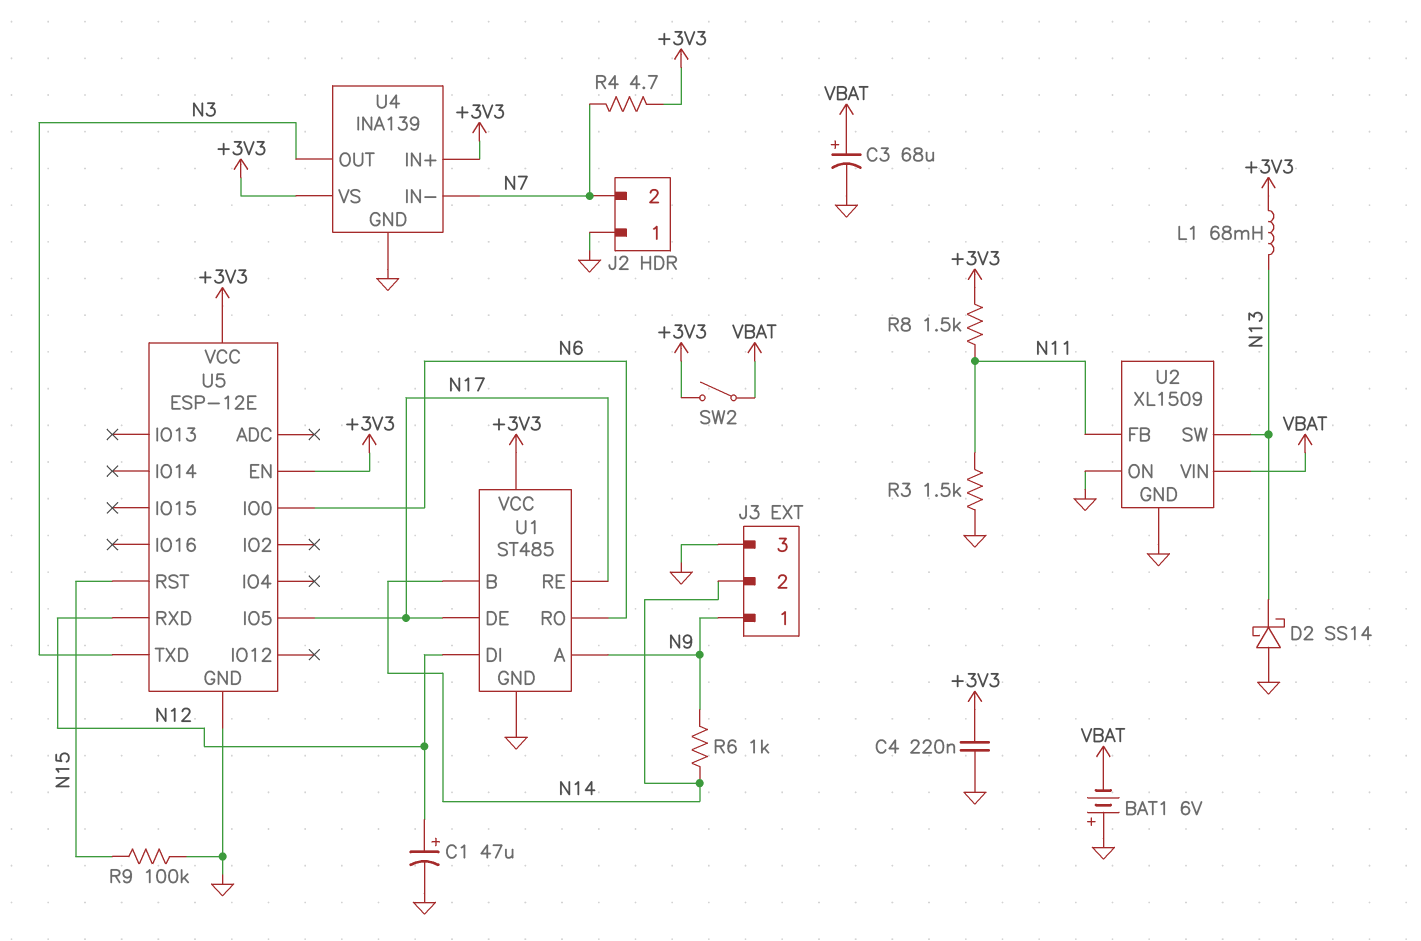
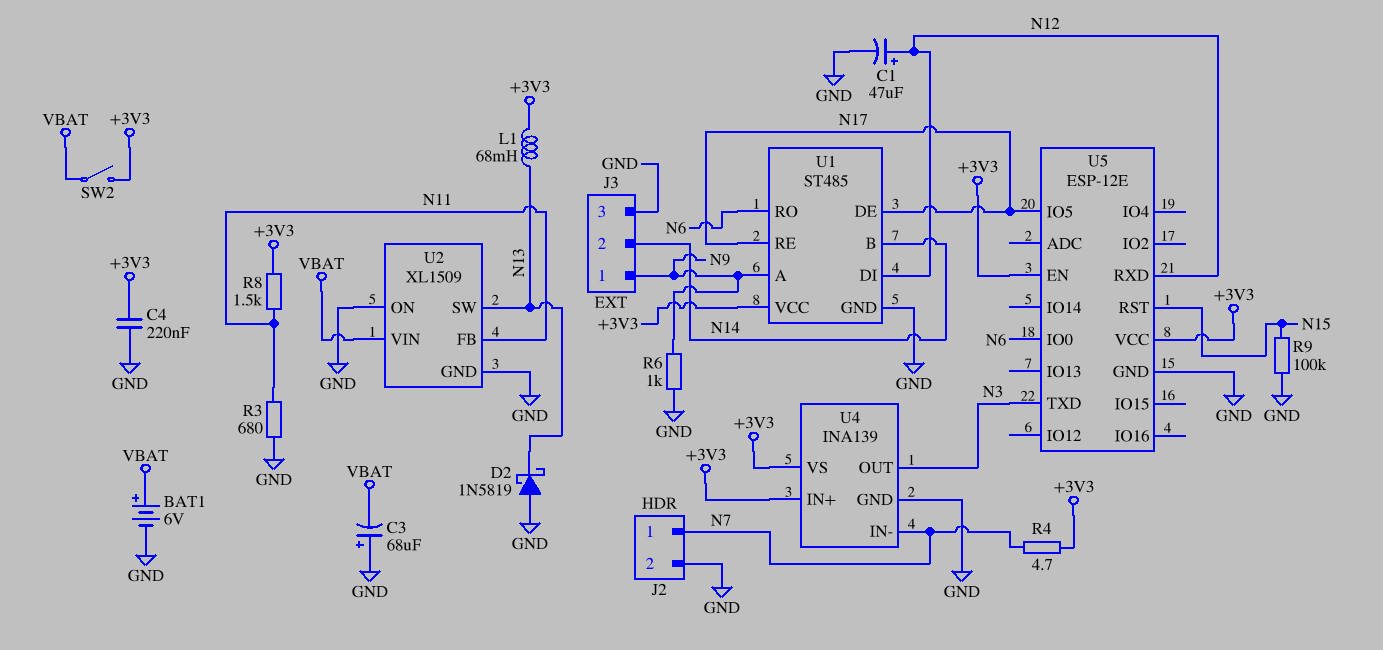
BAT1: 6V (plus GND, minus VBAT) -> 6V (plus VBAT, minus GND)
C3: 68uF (plus VBAT, minus GND) -> 68uF (plus GND, minus VBAT)
D2: schottky SS14 (A GND, K N13) -> schottky 1N5819 (A GND, K N13)
J2 pin 1: GND -> N7
J2 pin 2: N7 -> GND
R3: 1.5k (GND, N11) -> 680 (GND, N11)
R6: 1k (N9, N14) -> 1k (GND, N9)

